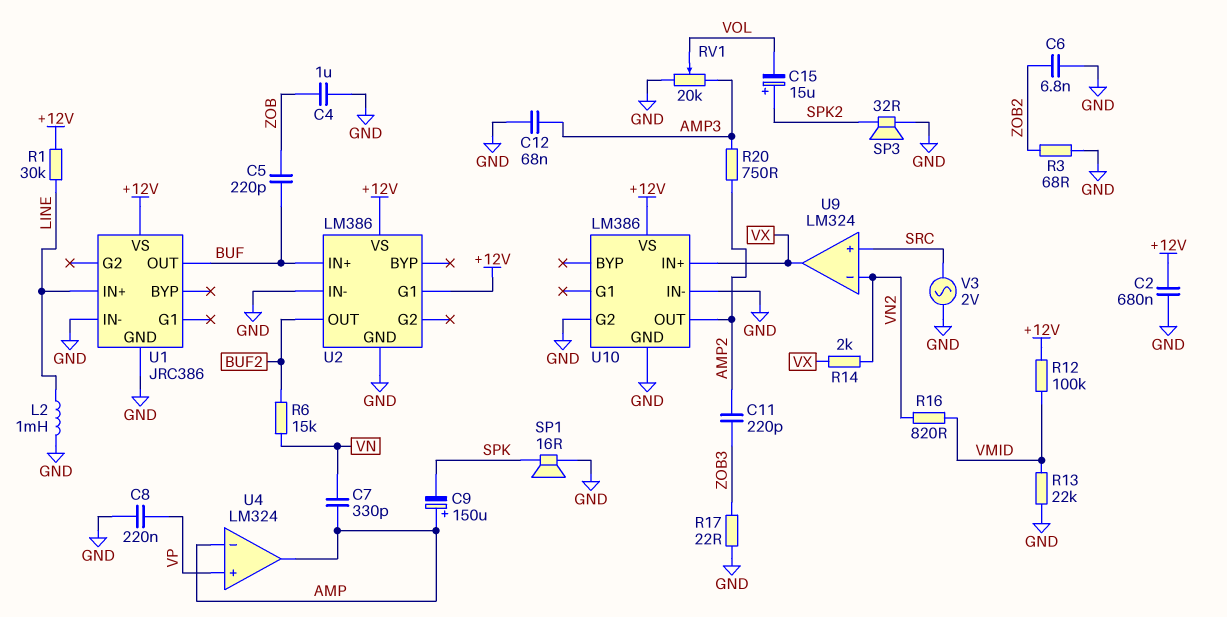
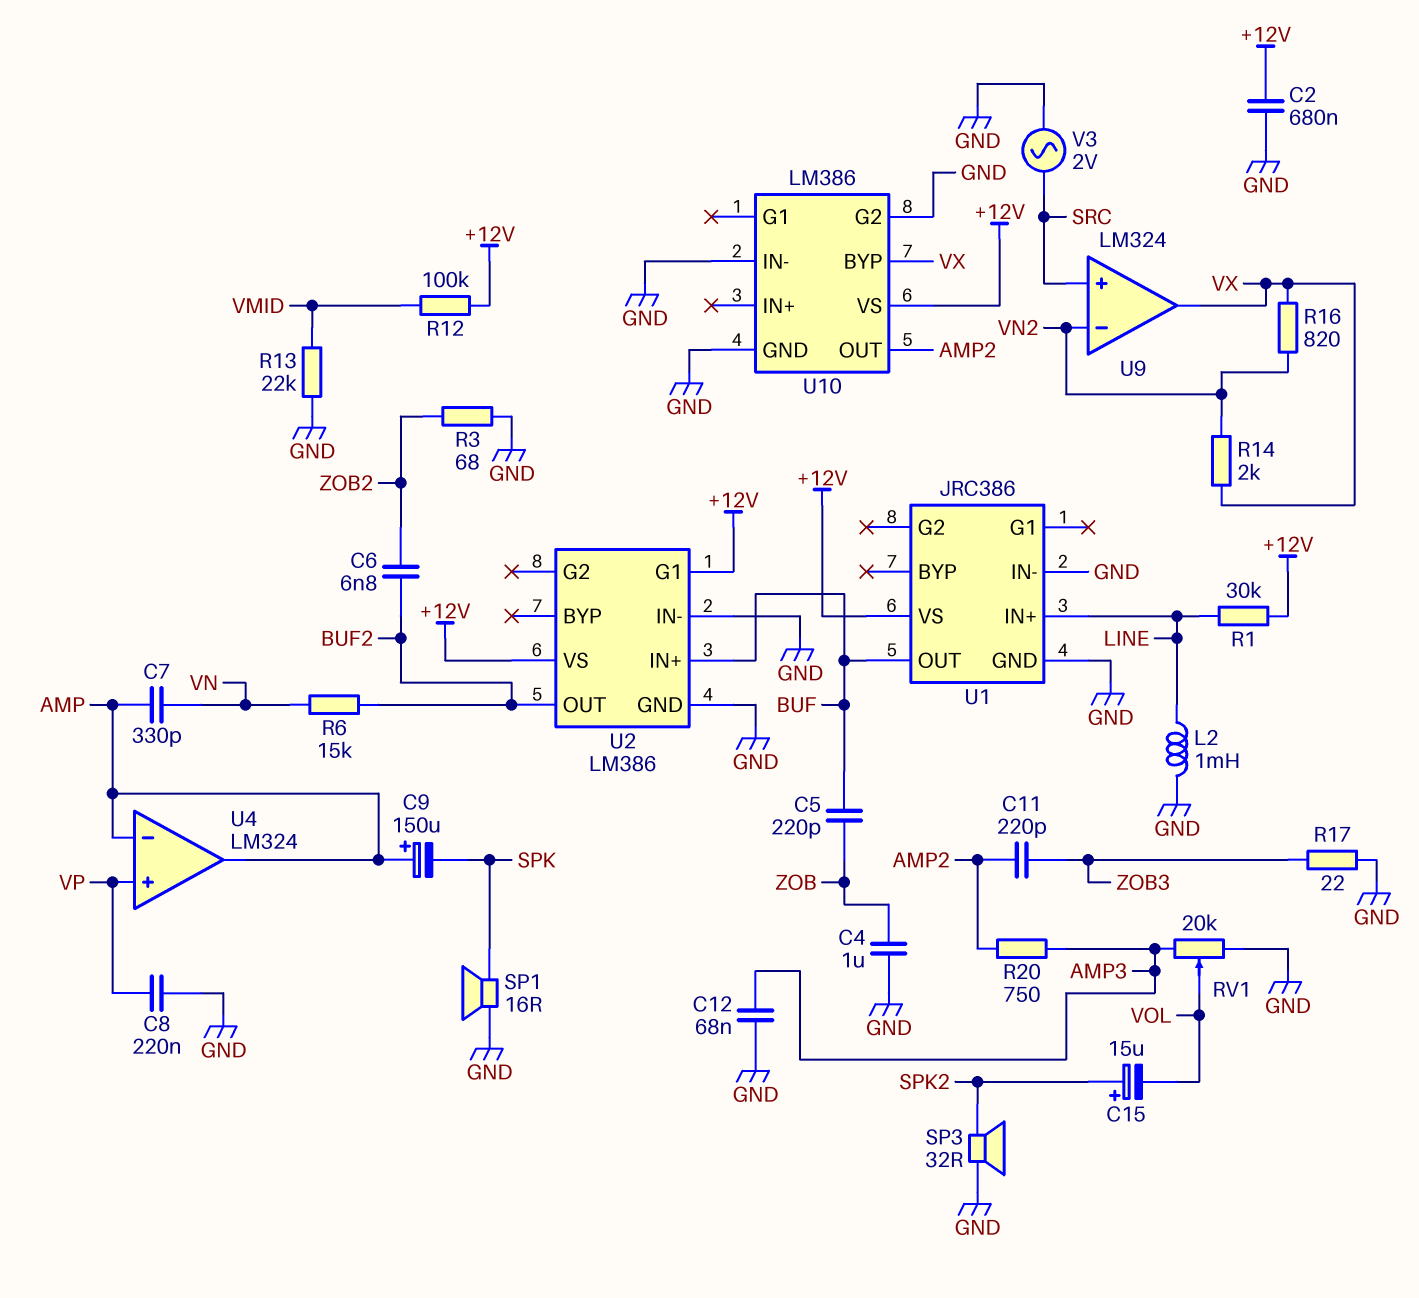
C6: 6.8nF (GND, ZOB2) -> 6.8nF (BUF2, ZOB2)
R16: 820 (VMID, VN2) -> 820 (VN2, VX)
U10 pin BYP: none -> VX
U10 pin IN+: VX -> none

